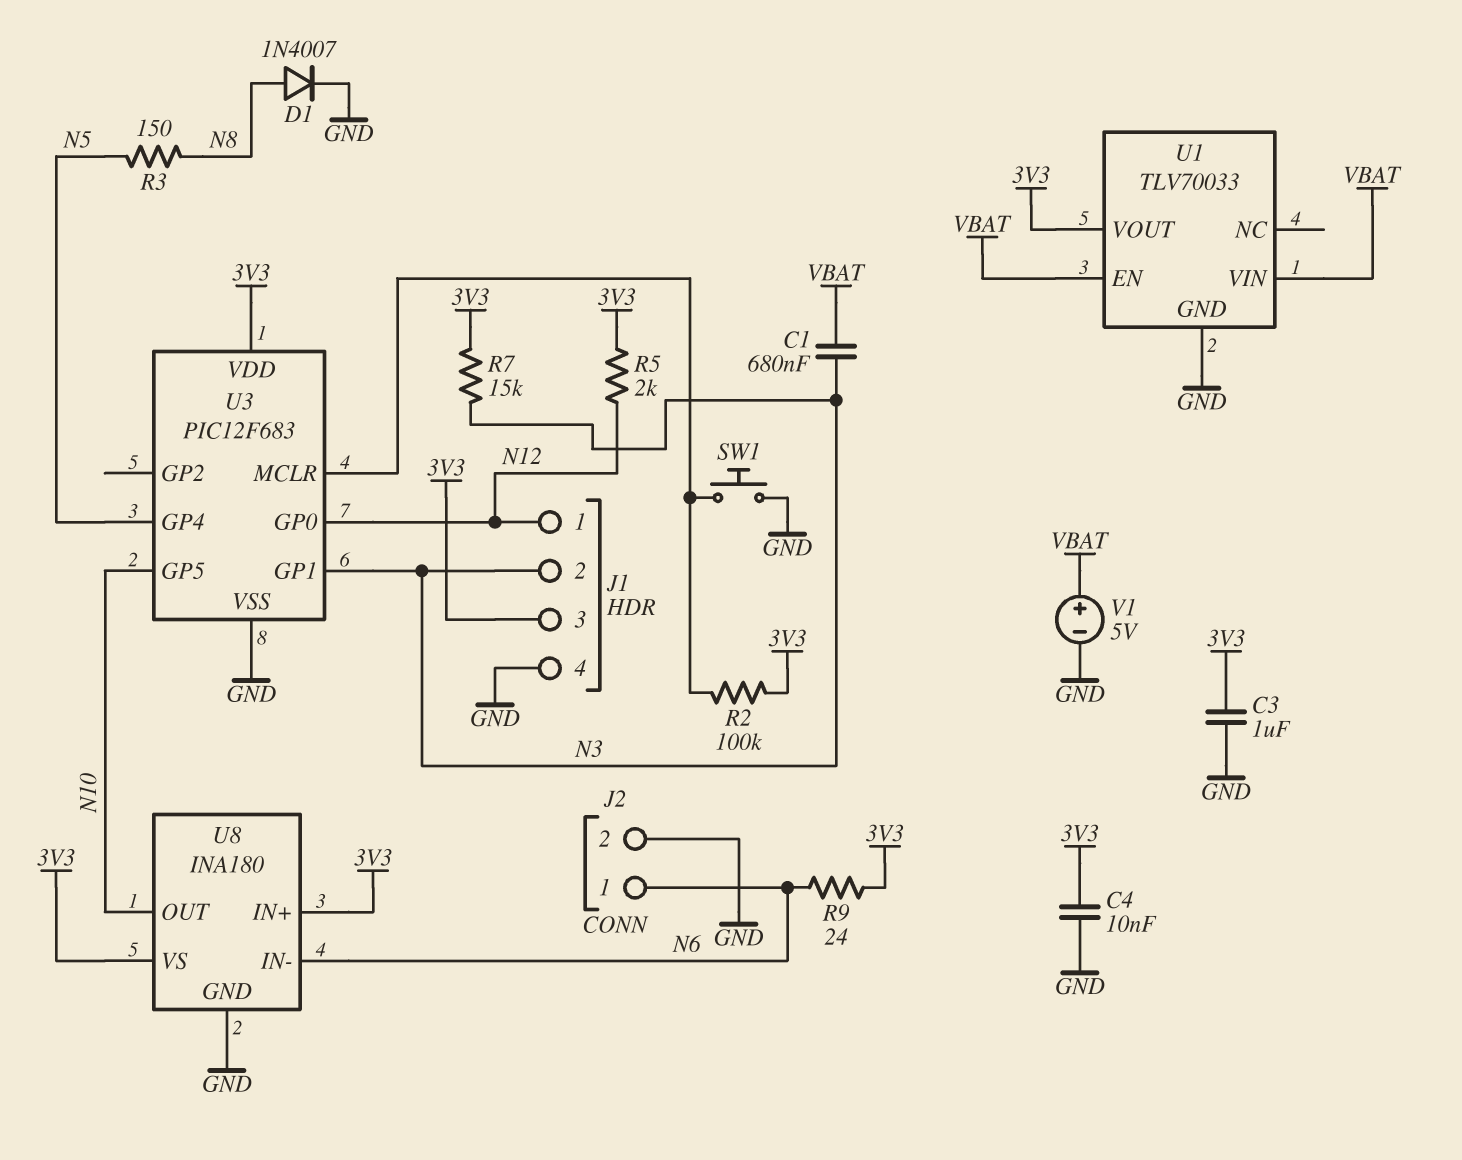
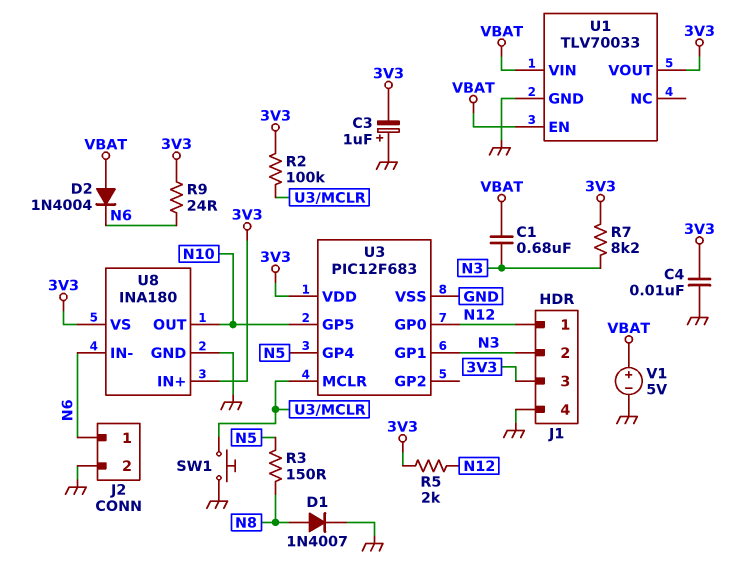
C3: 1uF (3V3, GND) -> 1uF (plus GND, minus 3V3)
D2: none -> diode 1N4004 (A VBAT, K N6)
R7: 15k (3V3, N3) -> 8.2k (3V3, N3)

